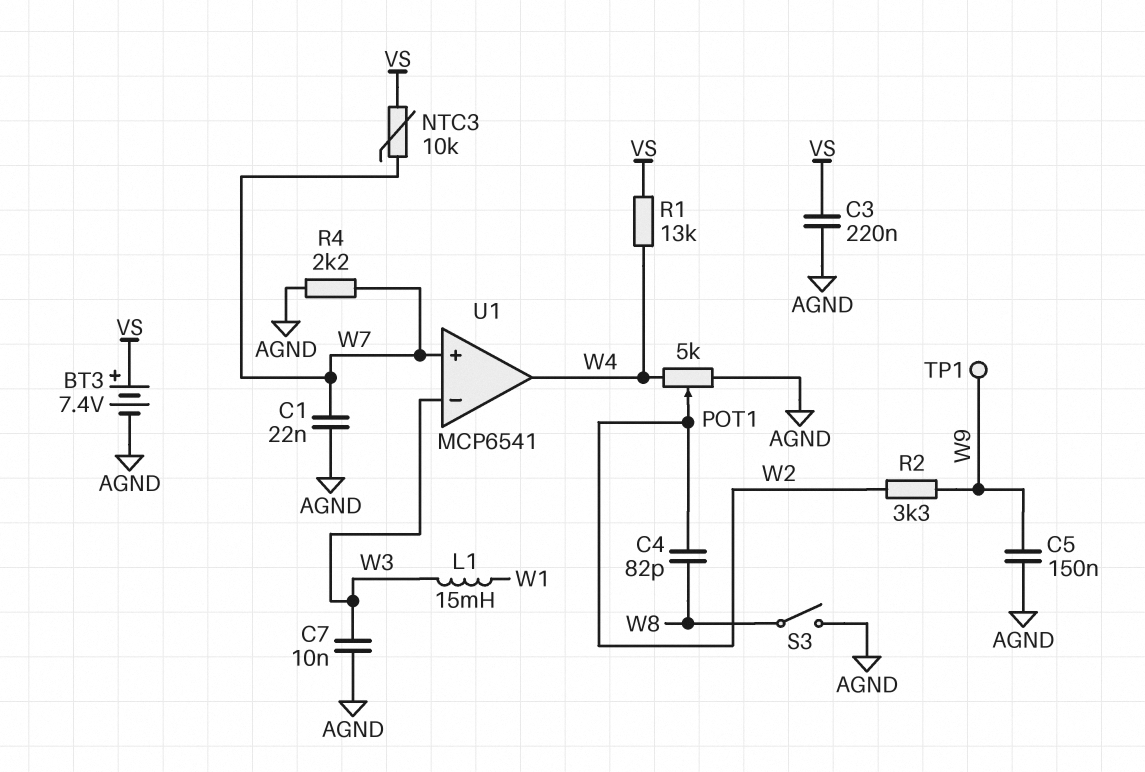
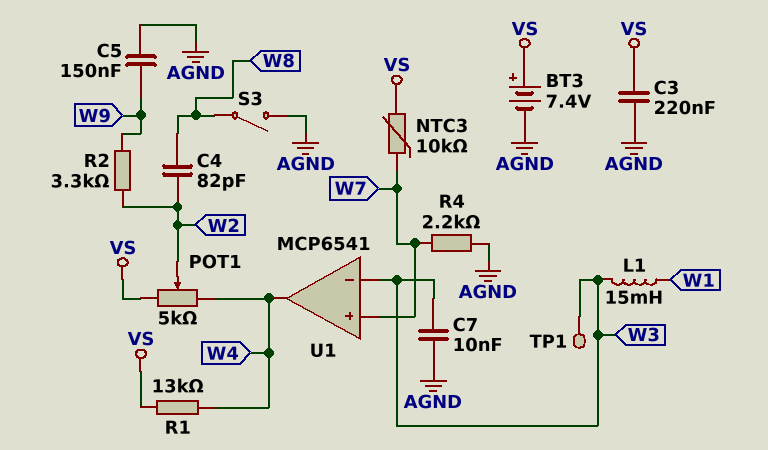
C1: 22nF (AGND, W7) -> none
POT1: 5k (AGND, W4, wiper W2) -> 5k (VS, W4, wiper W2)
TP1: test point (W9) -> test point (W3)

